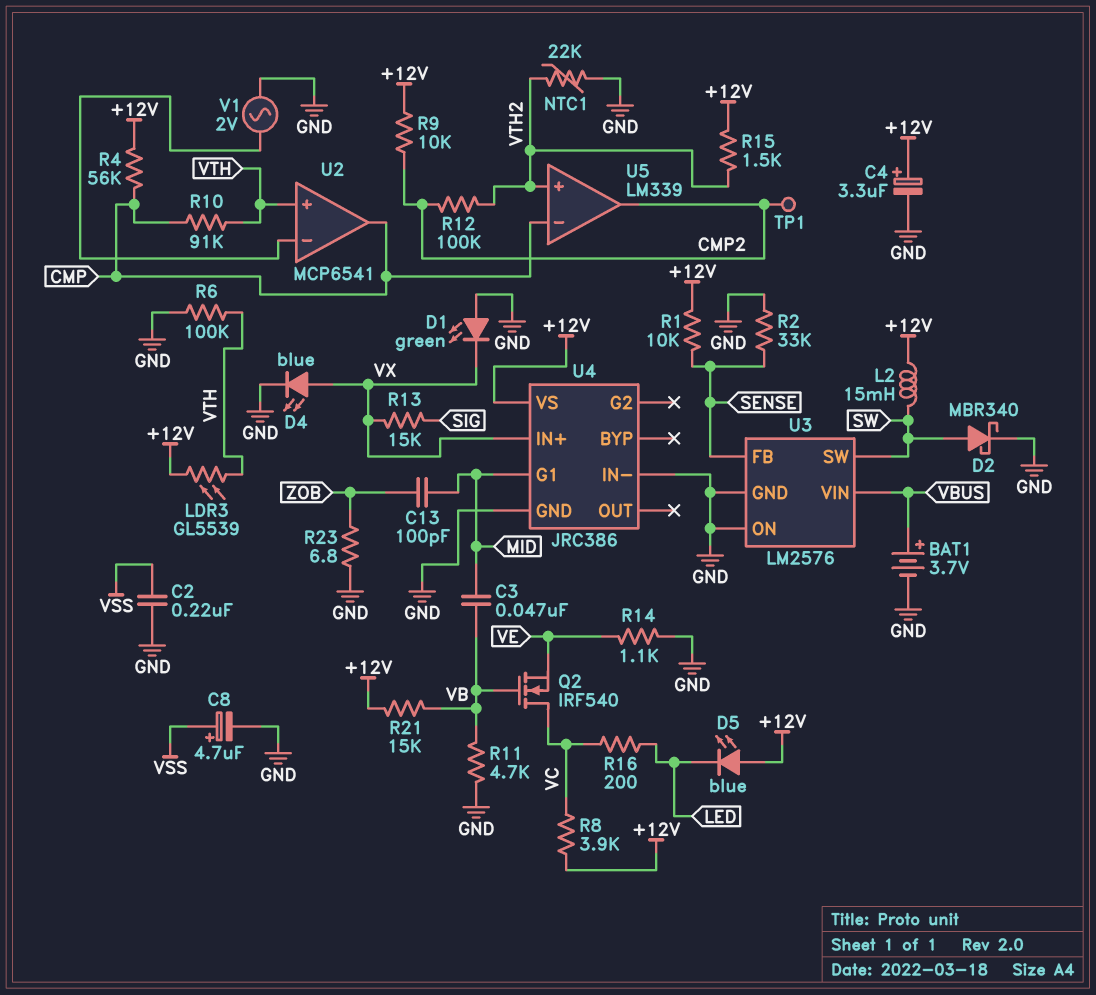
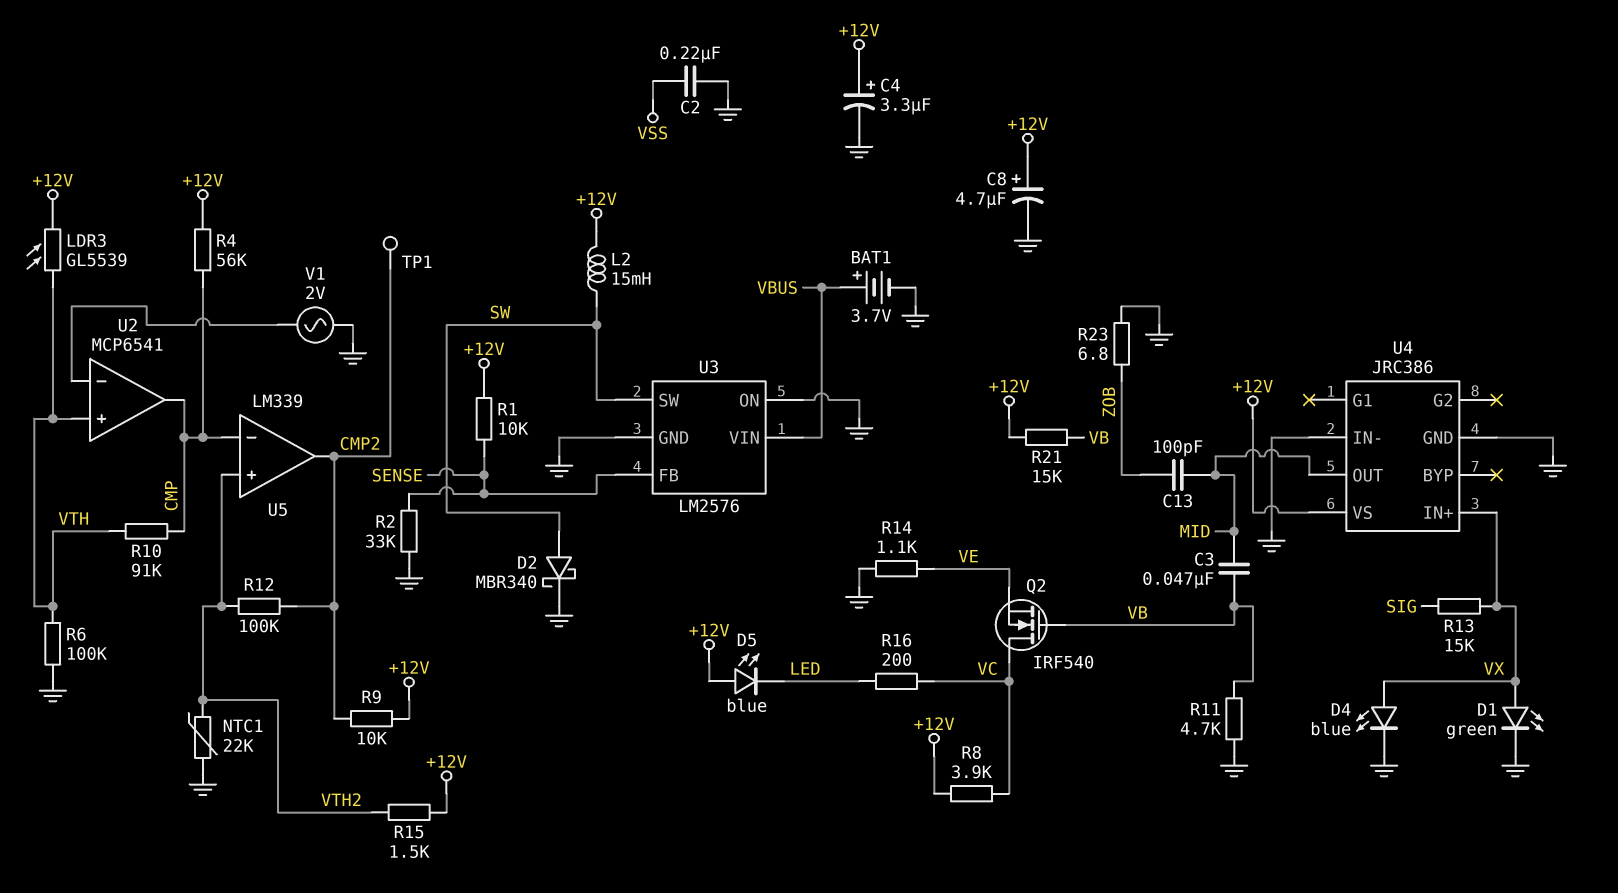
C8: 4.7uF (plus VSS, minus GND) -> 4.7uF (plus +12V, minus GND)
D1: LED green (A GND, K VX) -> LED green (A VX, K GND)
U4 pin G1: MID -> none
U4 pin OUT: none -> MID

